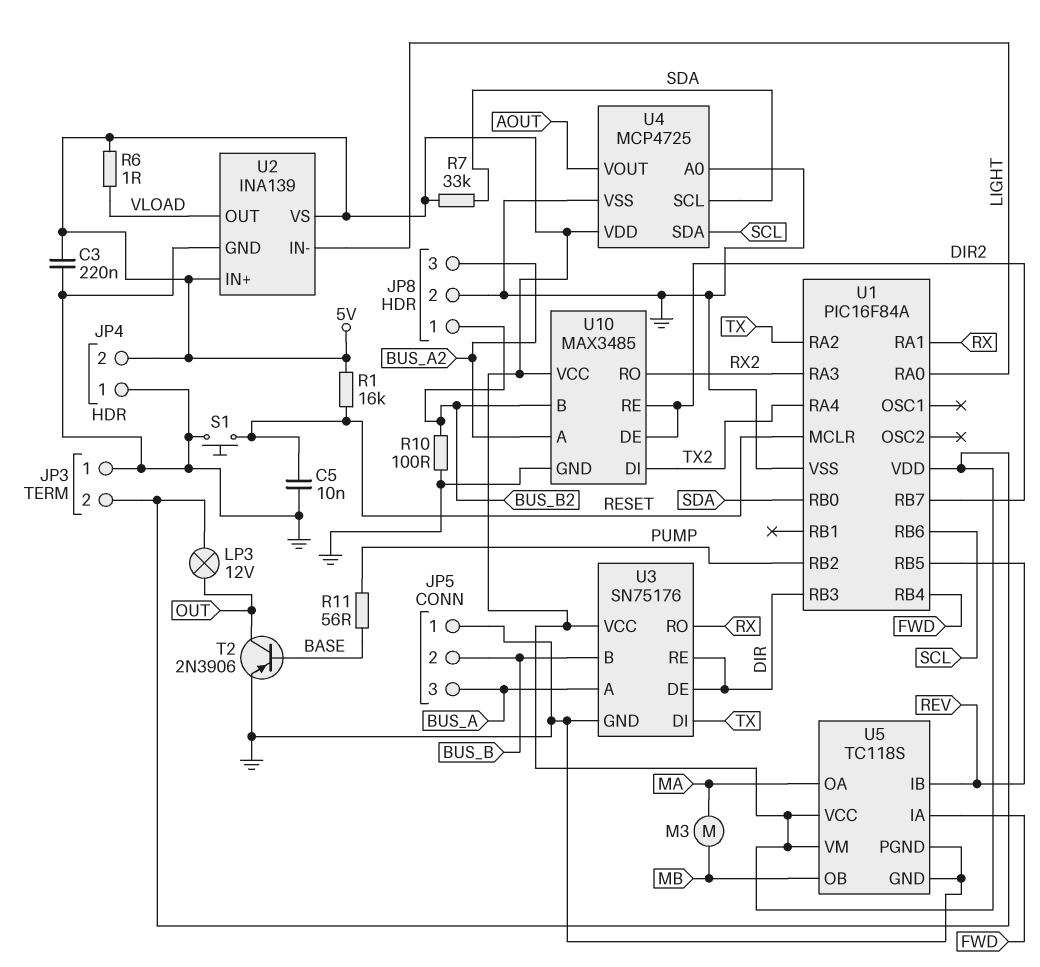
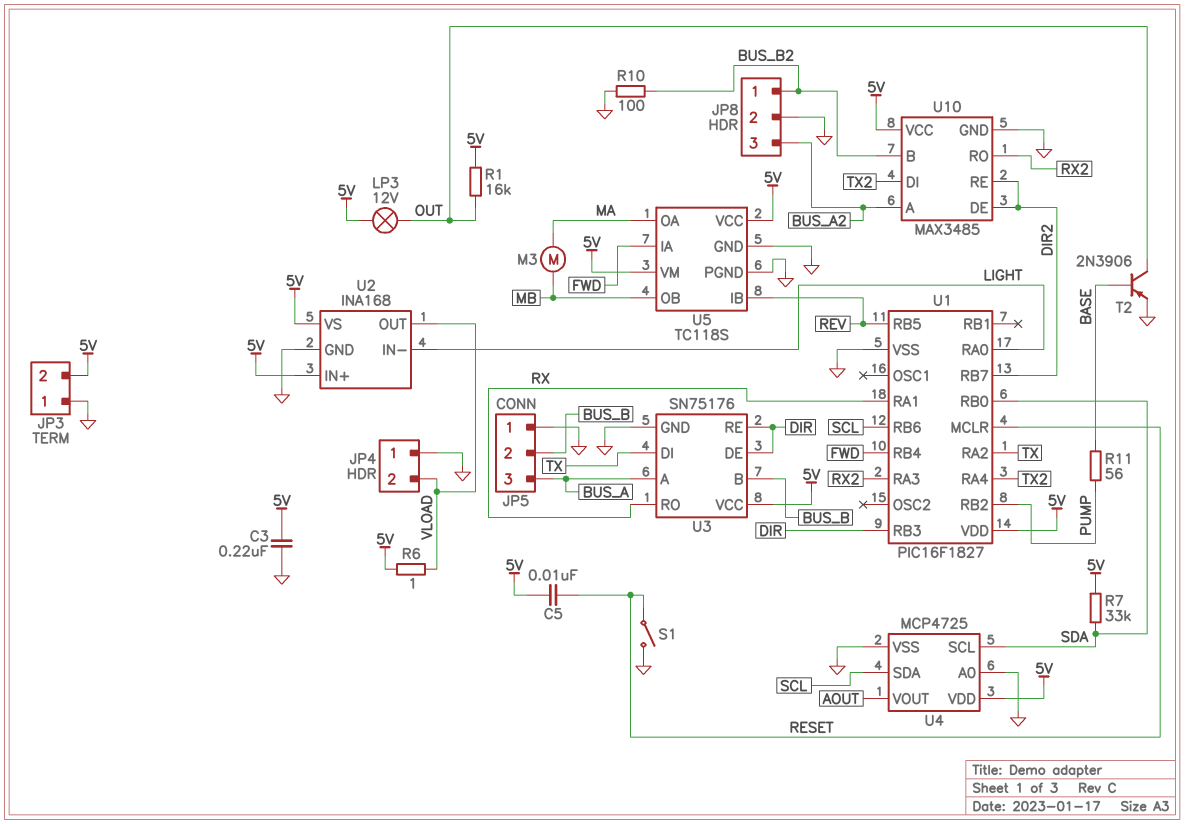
C5: 10nF (GND, RESET) -> 10nF (5V, RESET)
JP4 pin 2: 5V -> VLOAD
R1: 16k (5V, RESET) -> 16k (5V, OUT)
S1: button (GND, RESET) -> switch (GND, RESET)
U1: PIC16F84A -> PIC16F1827
U2: INA139 -> INA168

